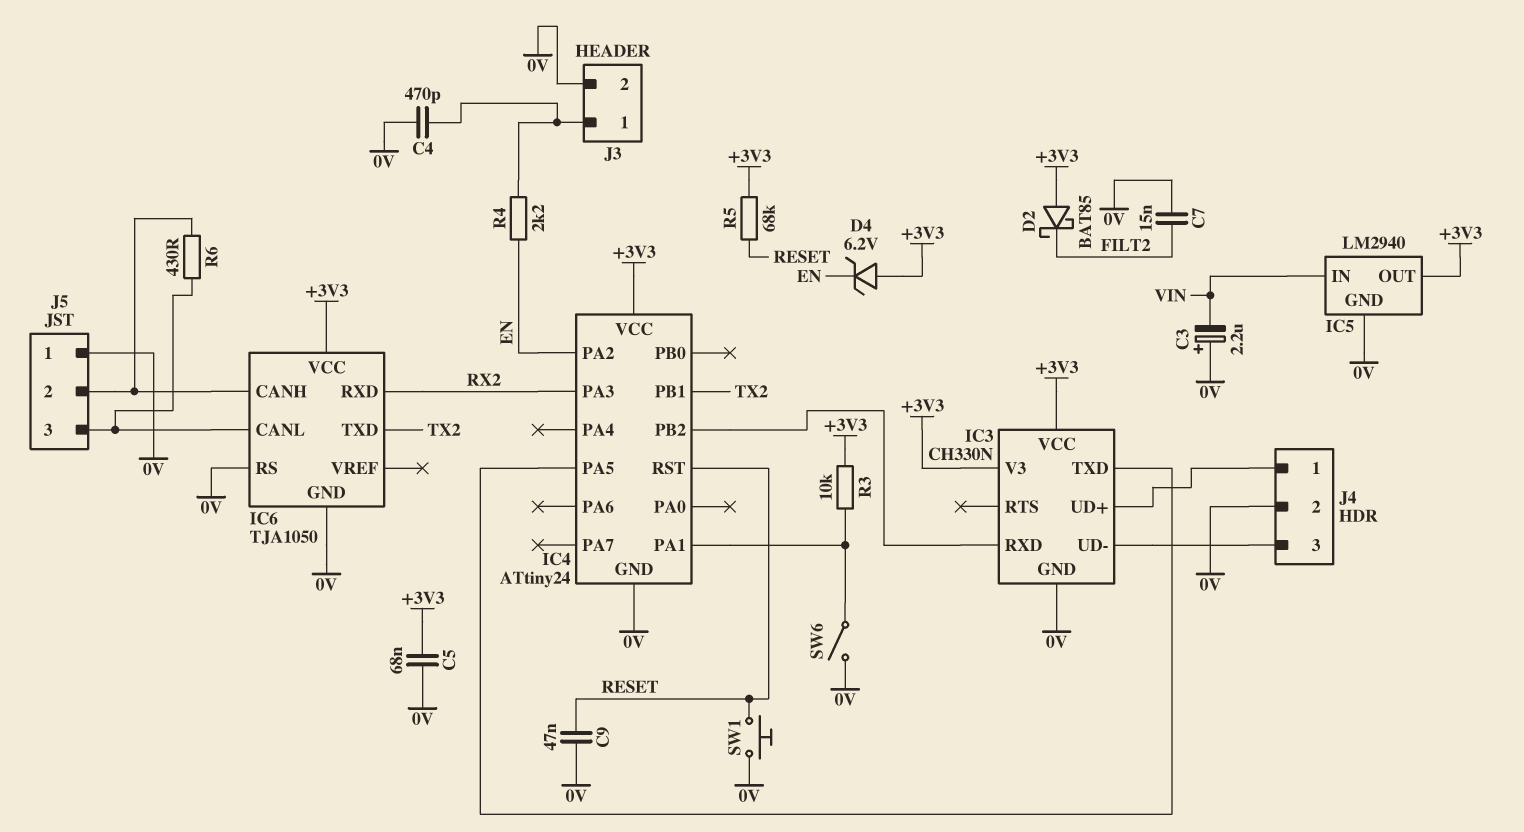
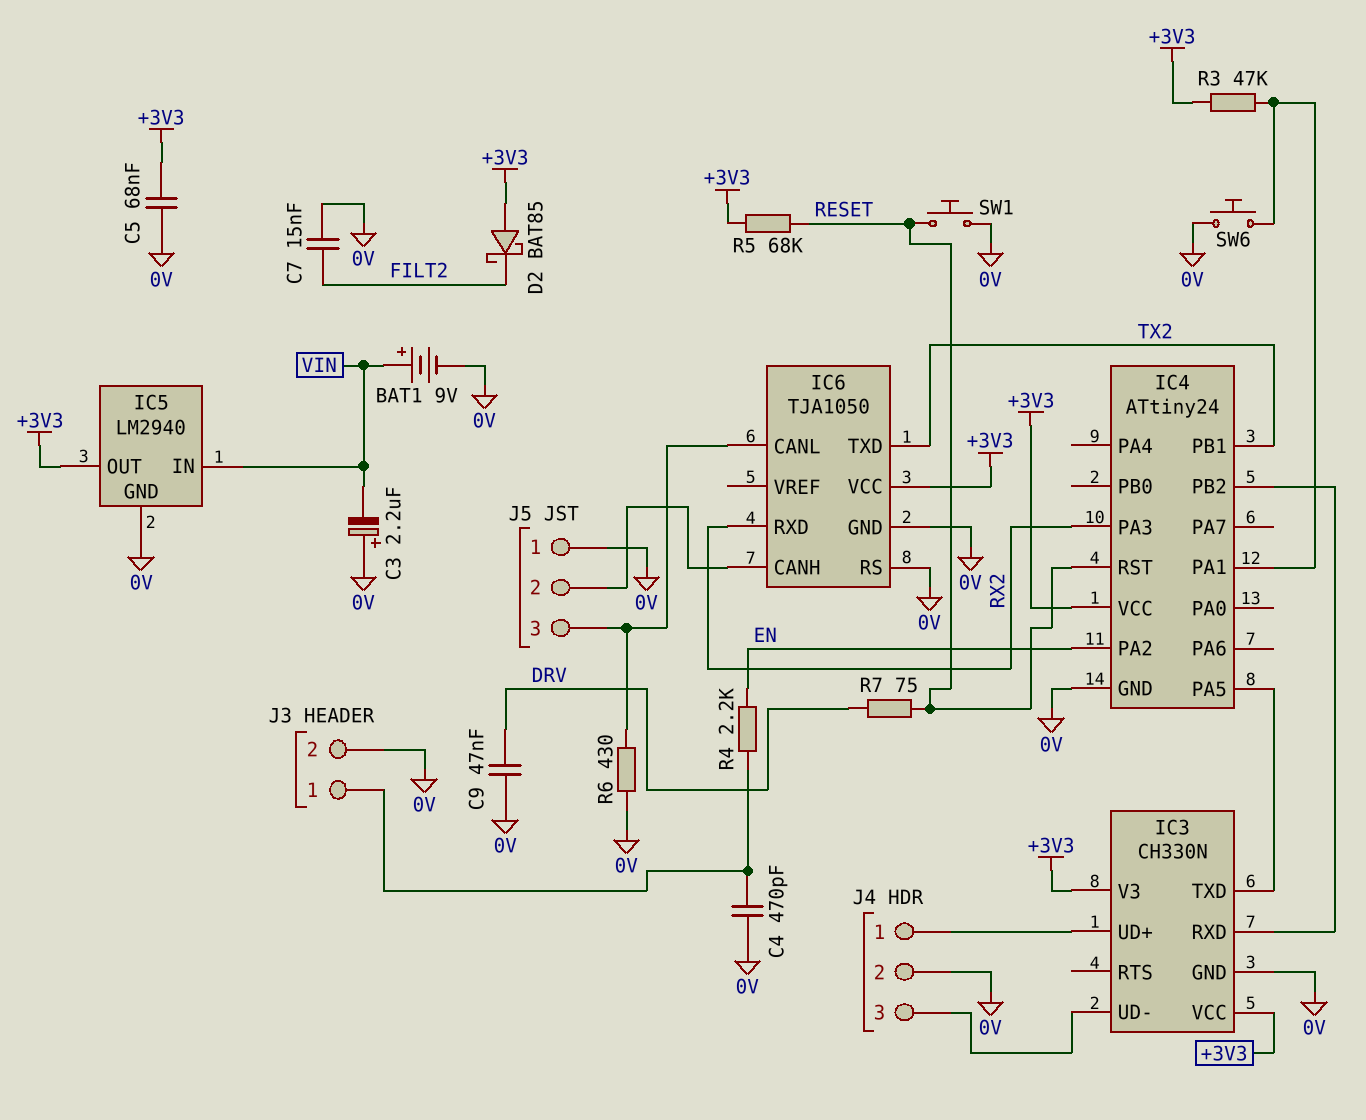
BAT1: none -> 9V (plus VIN, minus 0V)
C9: 47nF (0V, RESET) -> 47nF (0V, DRV)
D4: zener 6.2V (A +3V3, K EN) -> none
R3: 10k (+3V3, IC4/PA1) -> 47k (+3V3, IC4/PA1)
R6: 430 (IC6/CANH, IC6/CANL) -> 430 (0V, IC6/CANL)
R7: none -> 75 (DRV, RESET)
SW6: switch (0V, IC4/PA1) -> button (0V, IC4/PA1)

